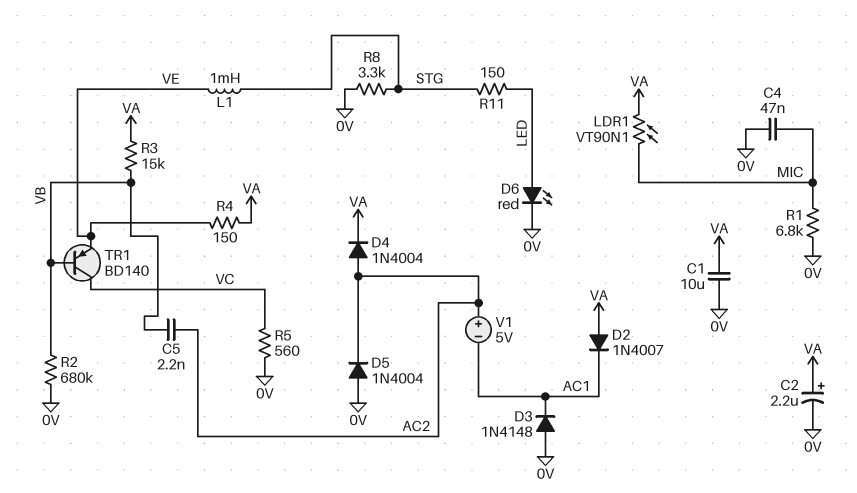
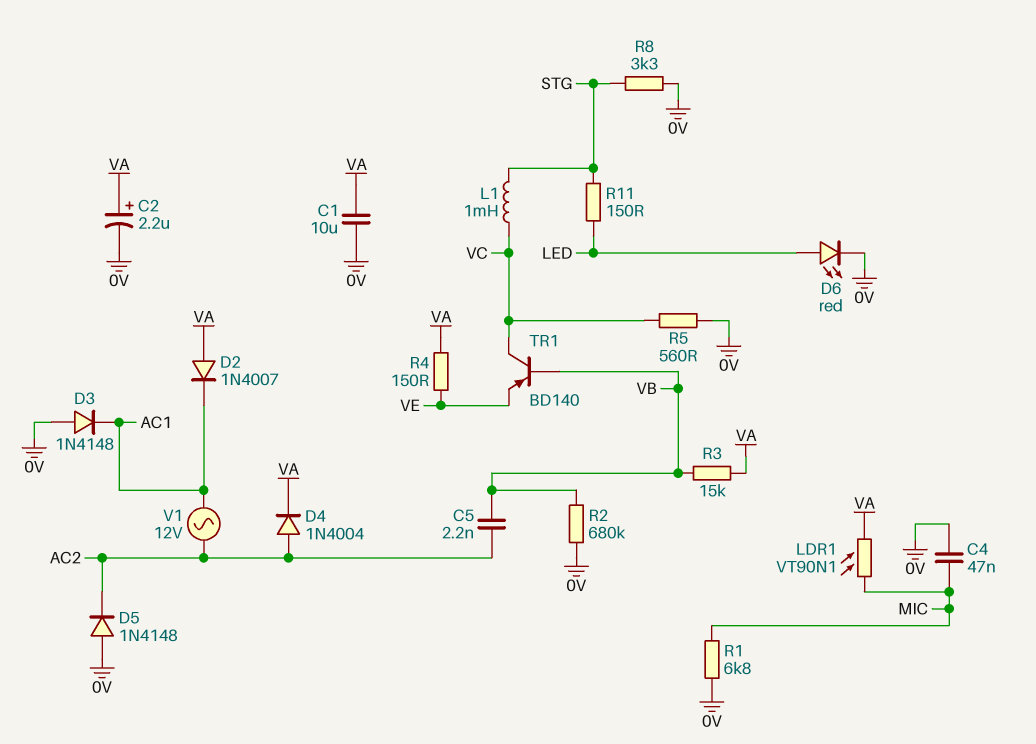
D5: diode 1N4004 (A 0V, K AC2) -> diode 1N4148 (A 0V, K AC2)
L1: 1mH (STG, VE) -> 1mH (STG, VC)
V1: 5V (plus AC2, minus AC1) -> AC 12V (AC1, AC2)

